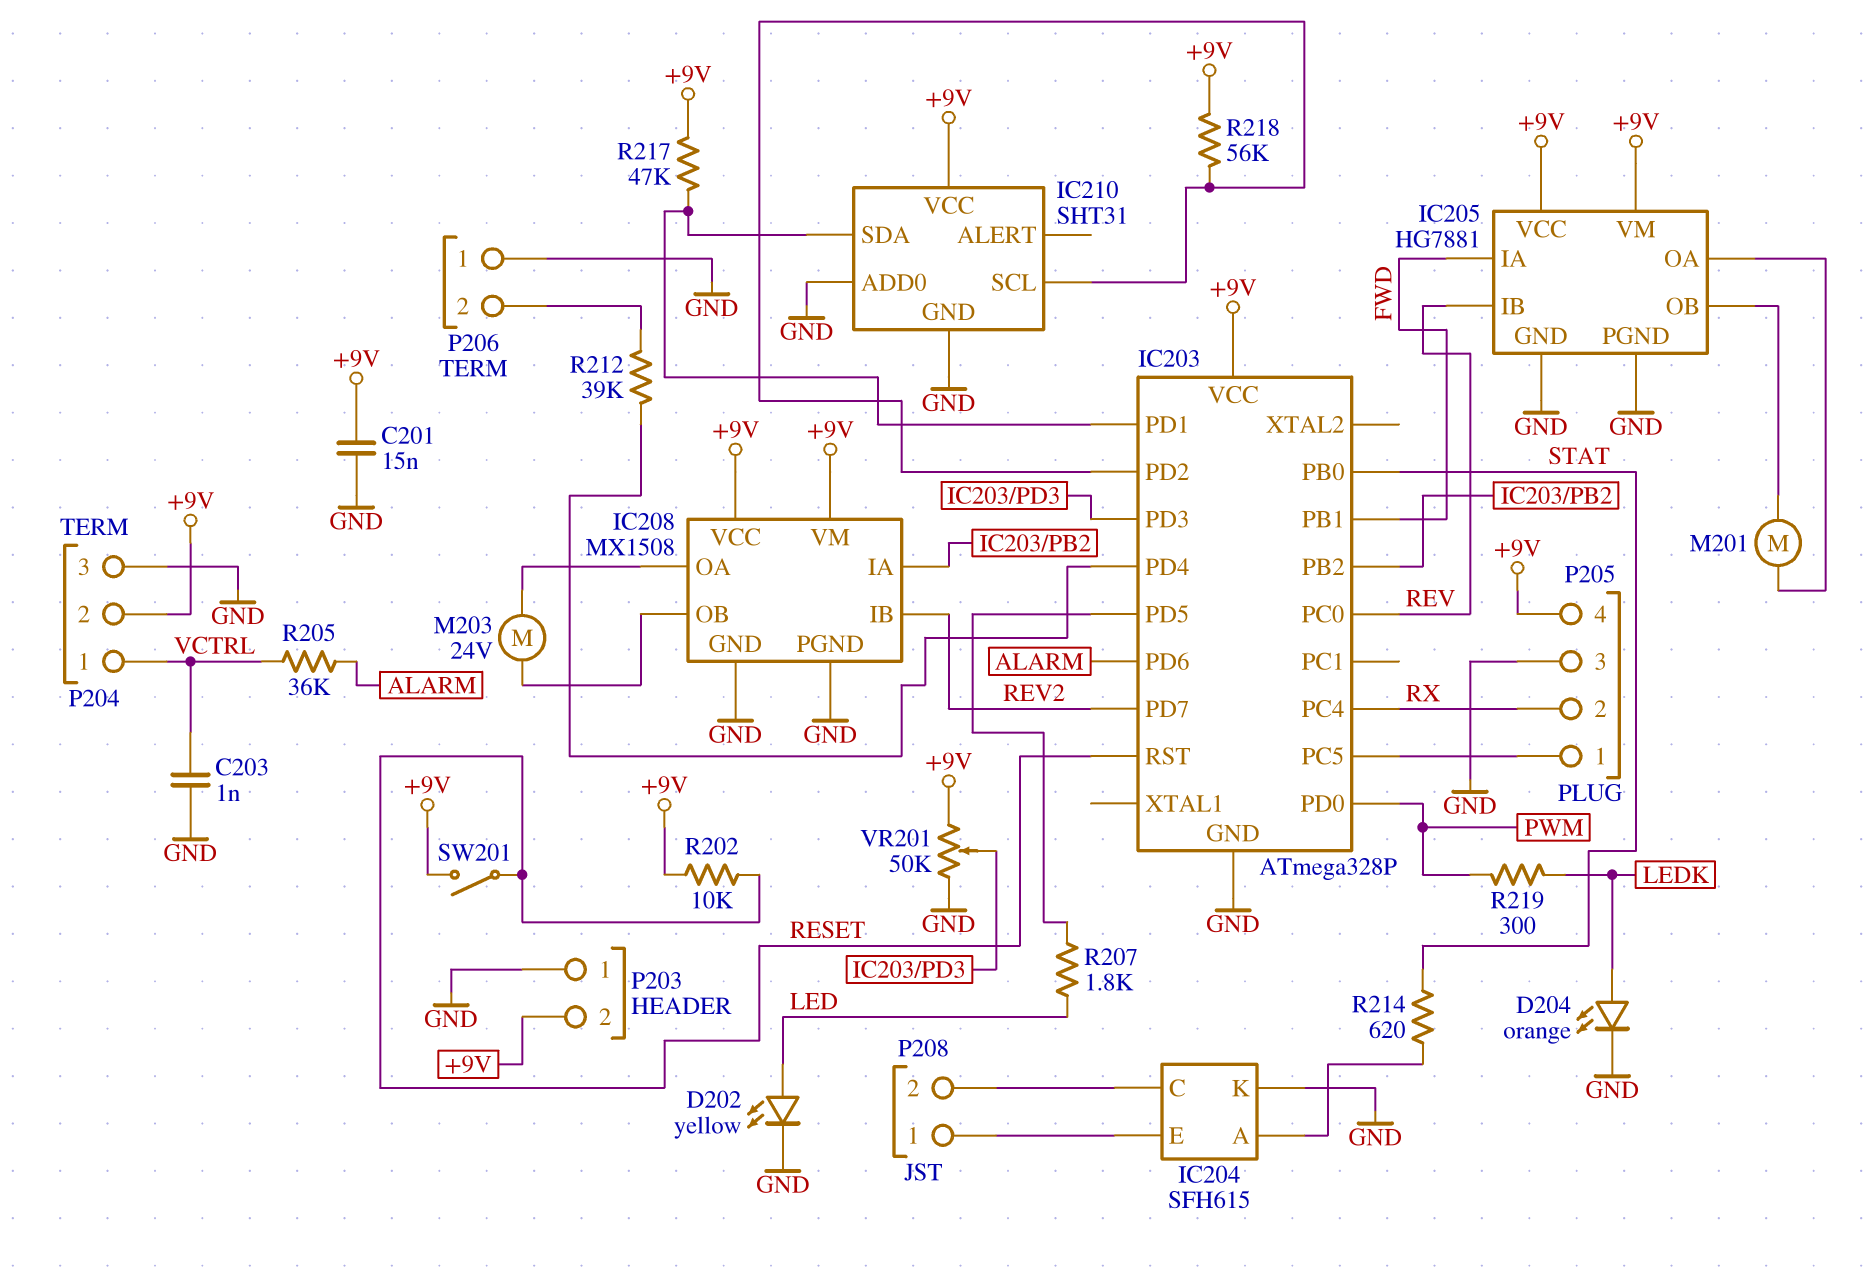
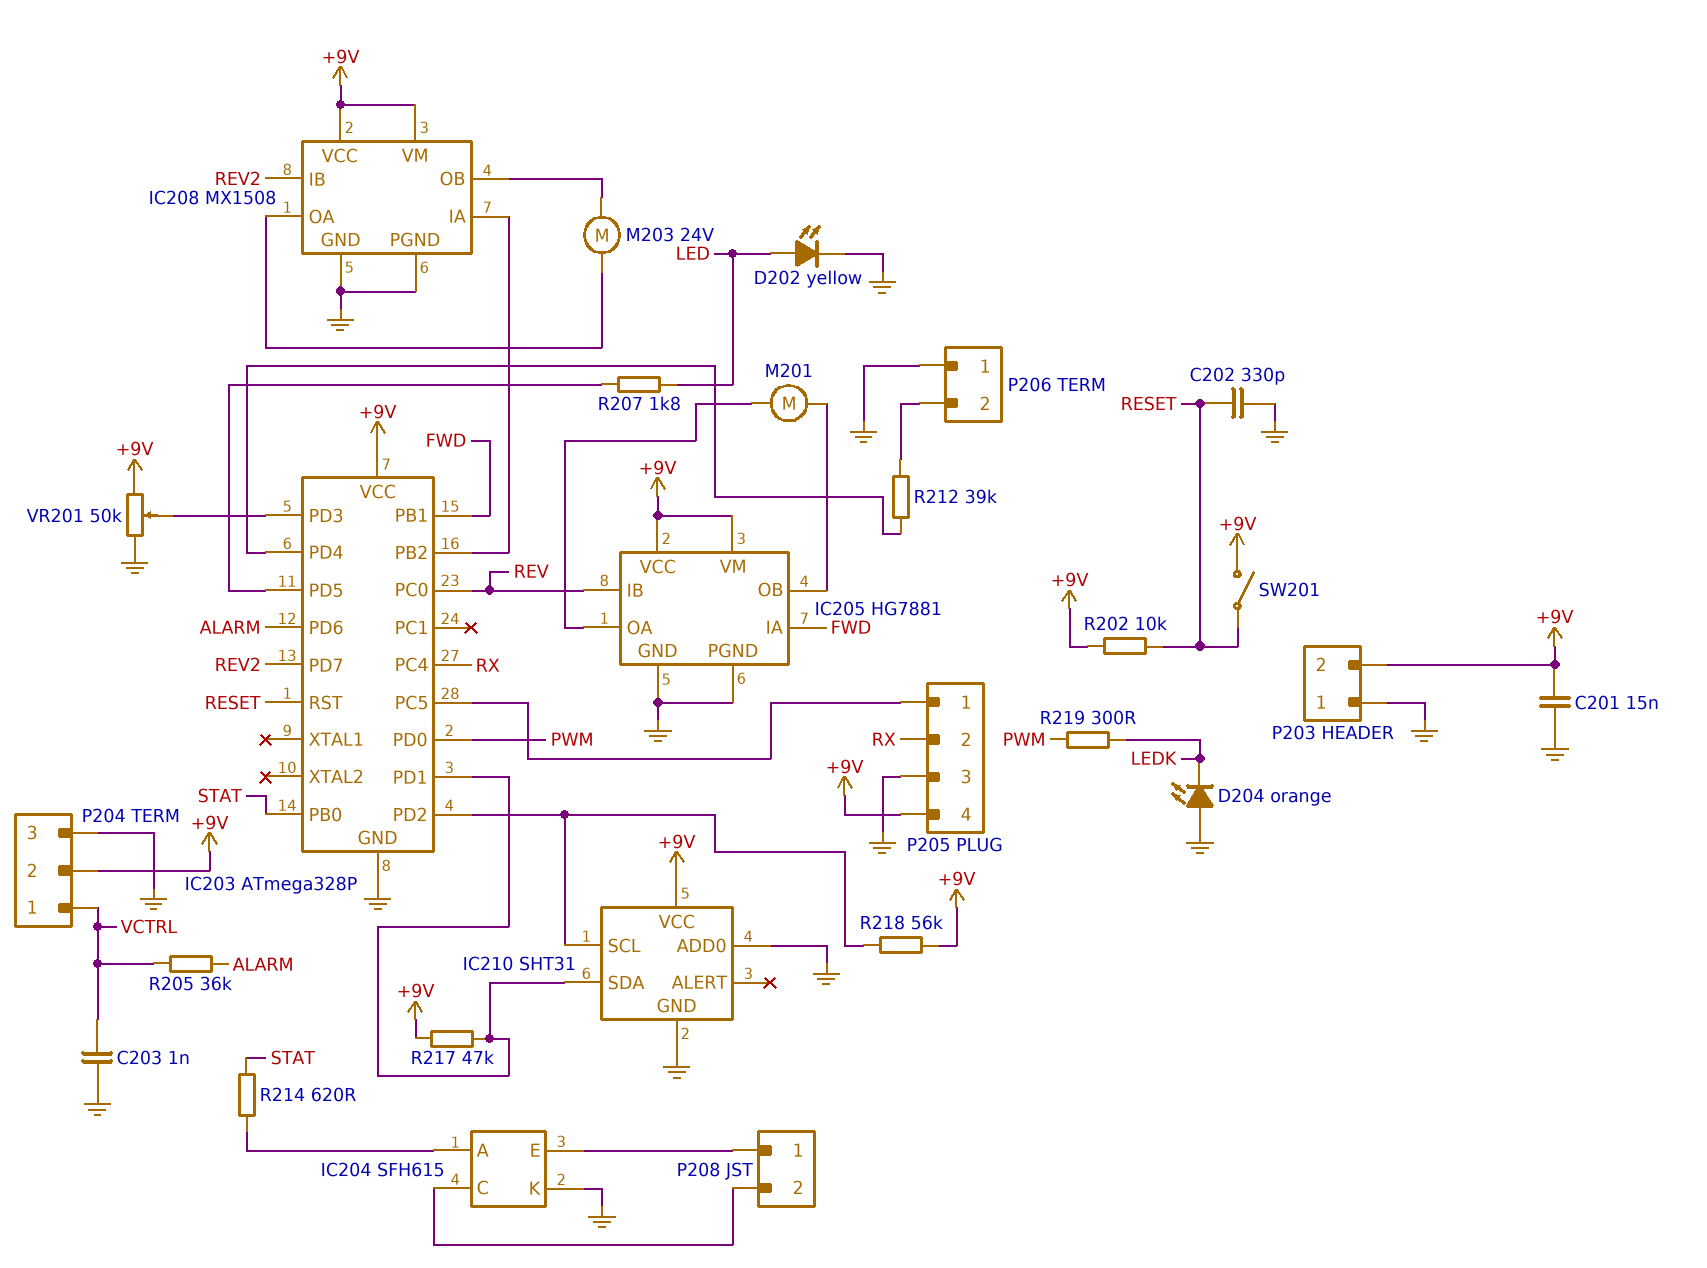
C202: none -> 330pF (GND, RESET)
D204: LED orange (A LEDK, K GND) -> LED orange (A GND, K LEDK)

